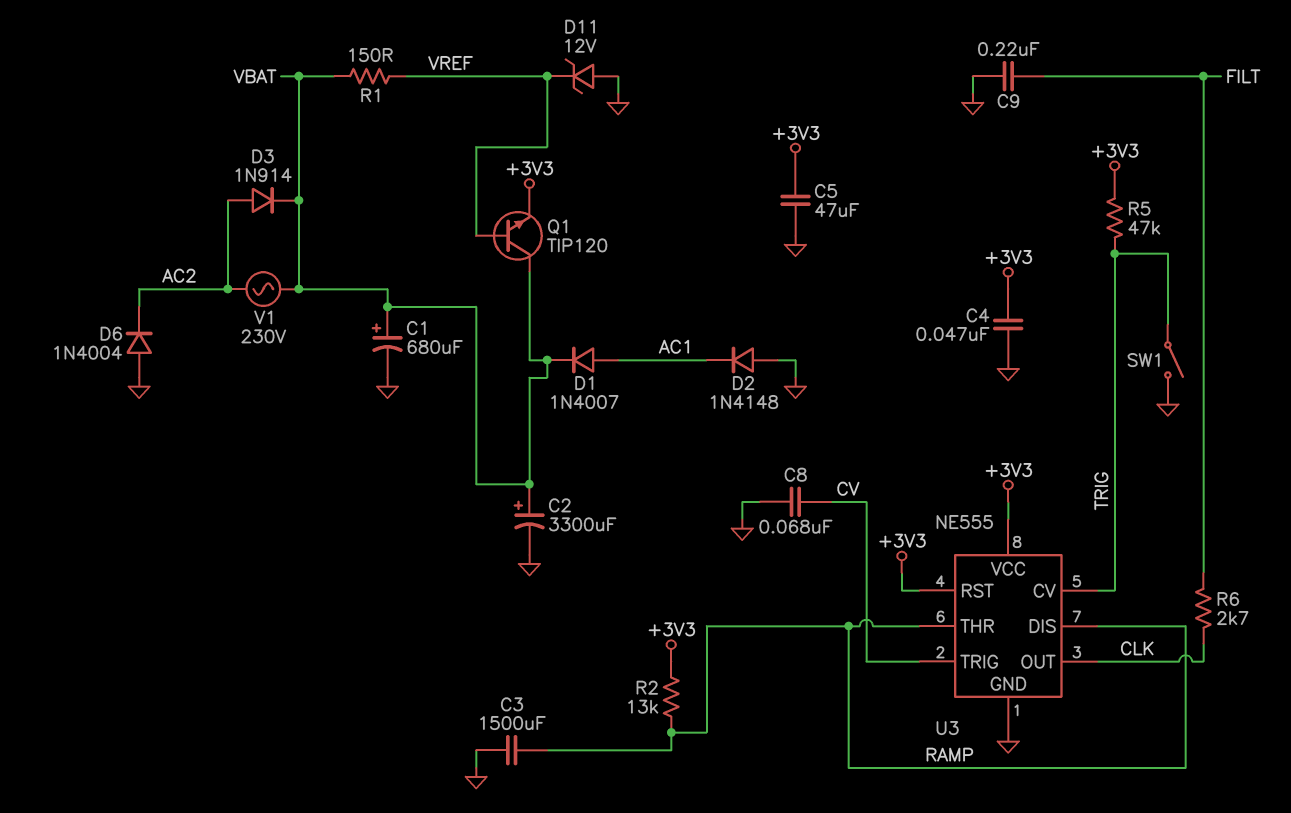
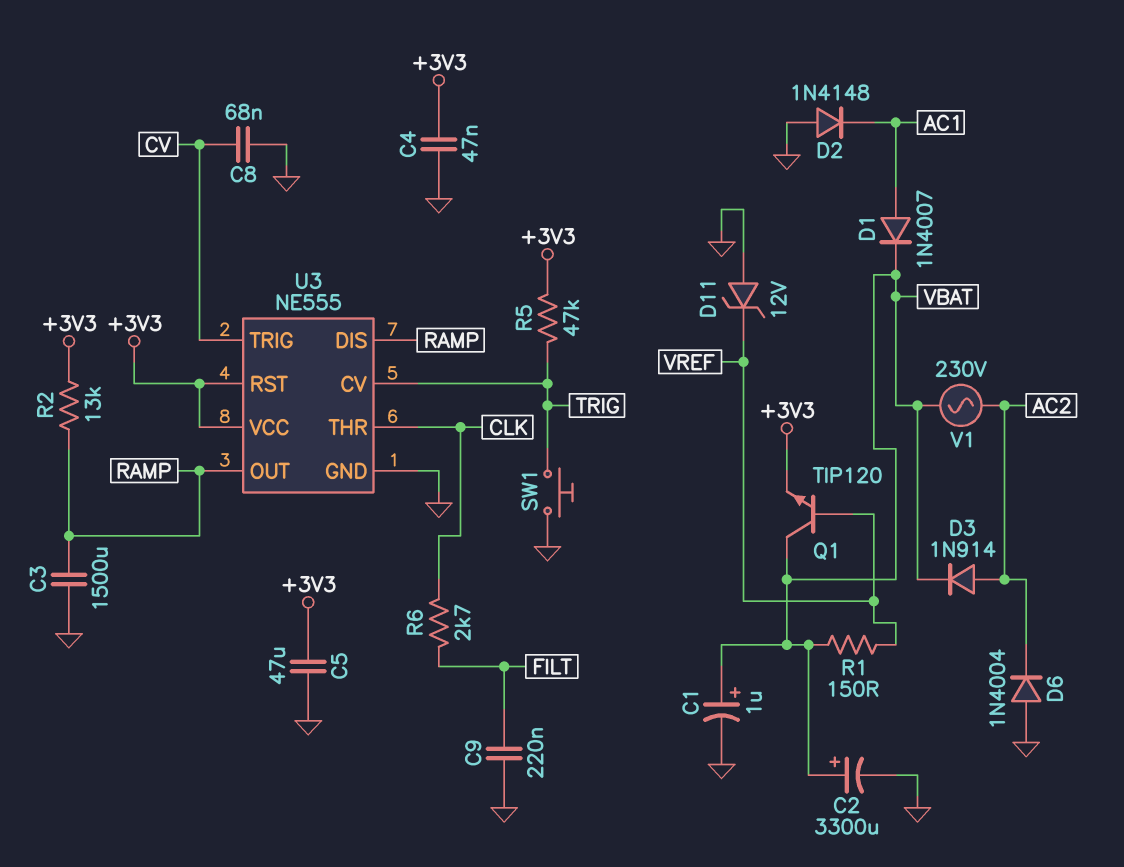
C1: 680uF (plus VBAT, minus GND) -> 1uF (plus VBAT, minus GND)
SW1: switch (GND, TRIG) -> button (GND, TRIG)
U3 pin OUT: CLK -> RAMP
U3 pin THR: RAMP -> CLK

